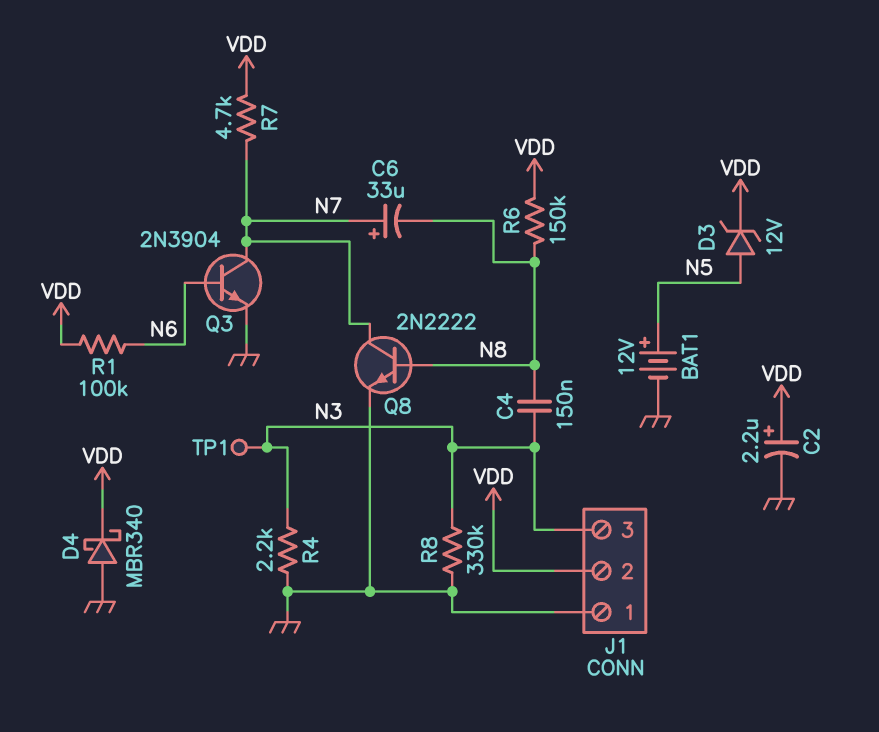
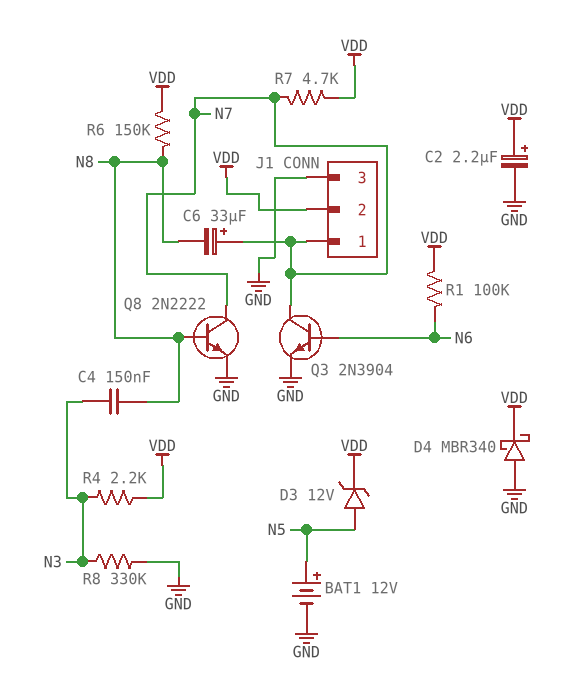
J1 pin 1: GND -> N7
J1 pin 3: N3 -> GND
R4: 2.2k (GND, N3) -> 2.2k (N3, VDD)
TP1: test point (N3) -> none

